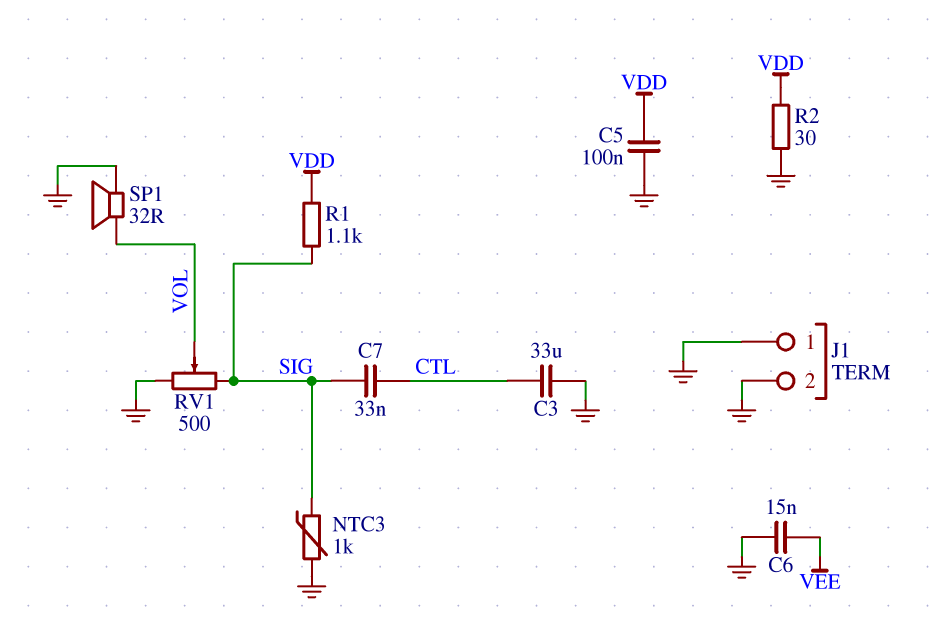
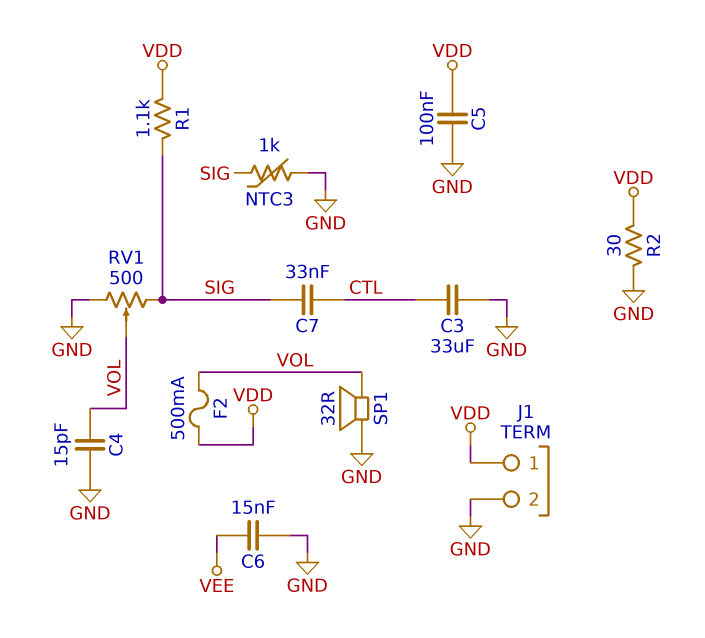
C4: none -> 15pF (GND, VOL)
F2: none -> 500mA (VDD, VOL)
J1 pin 1: GND -> VDD

